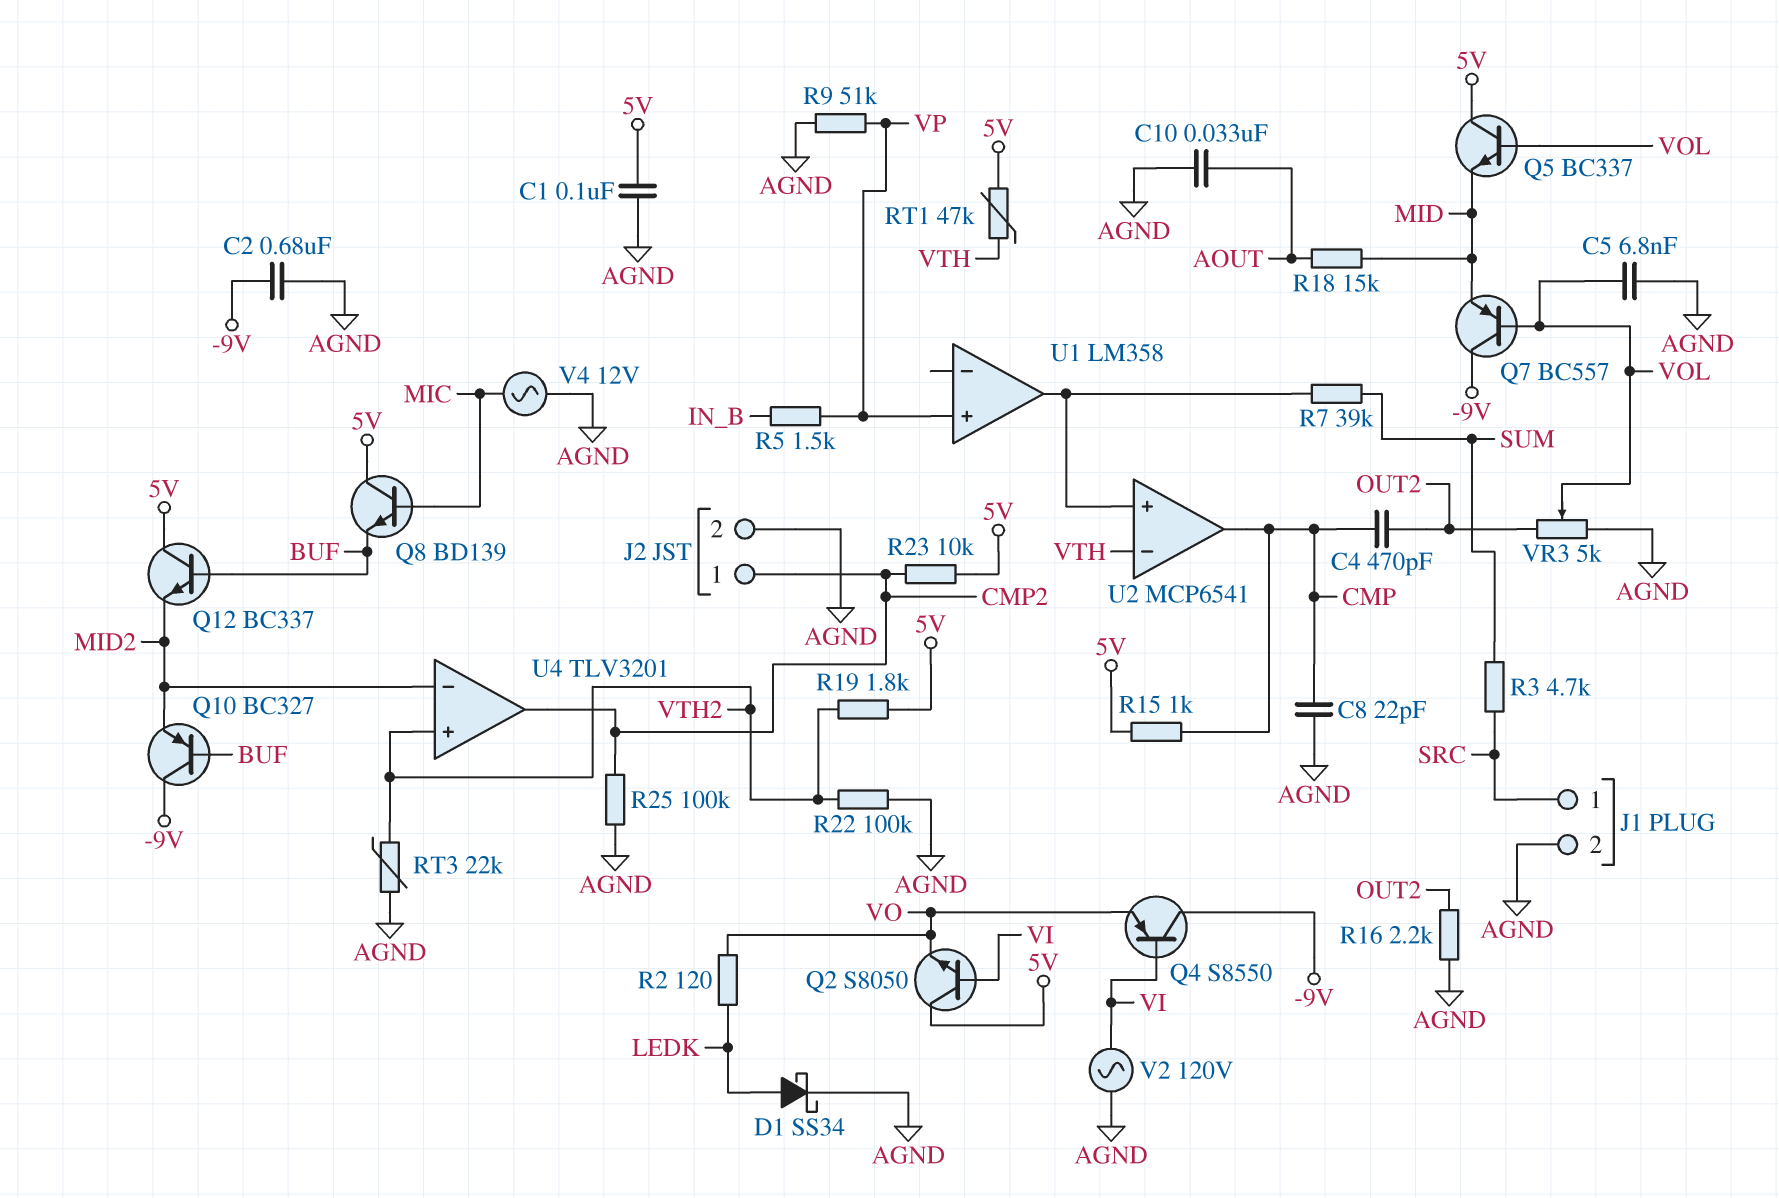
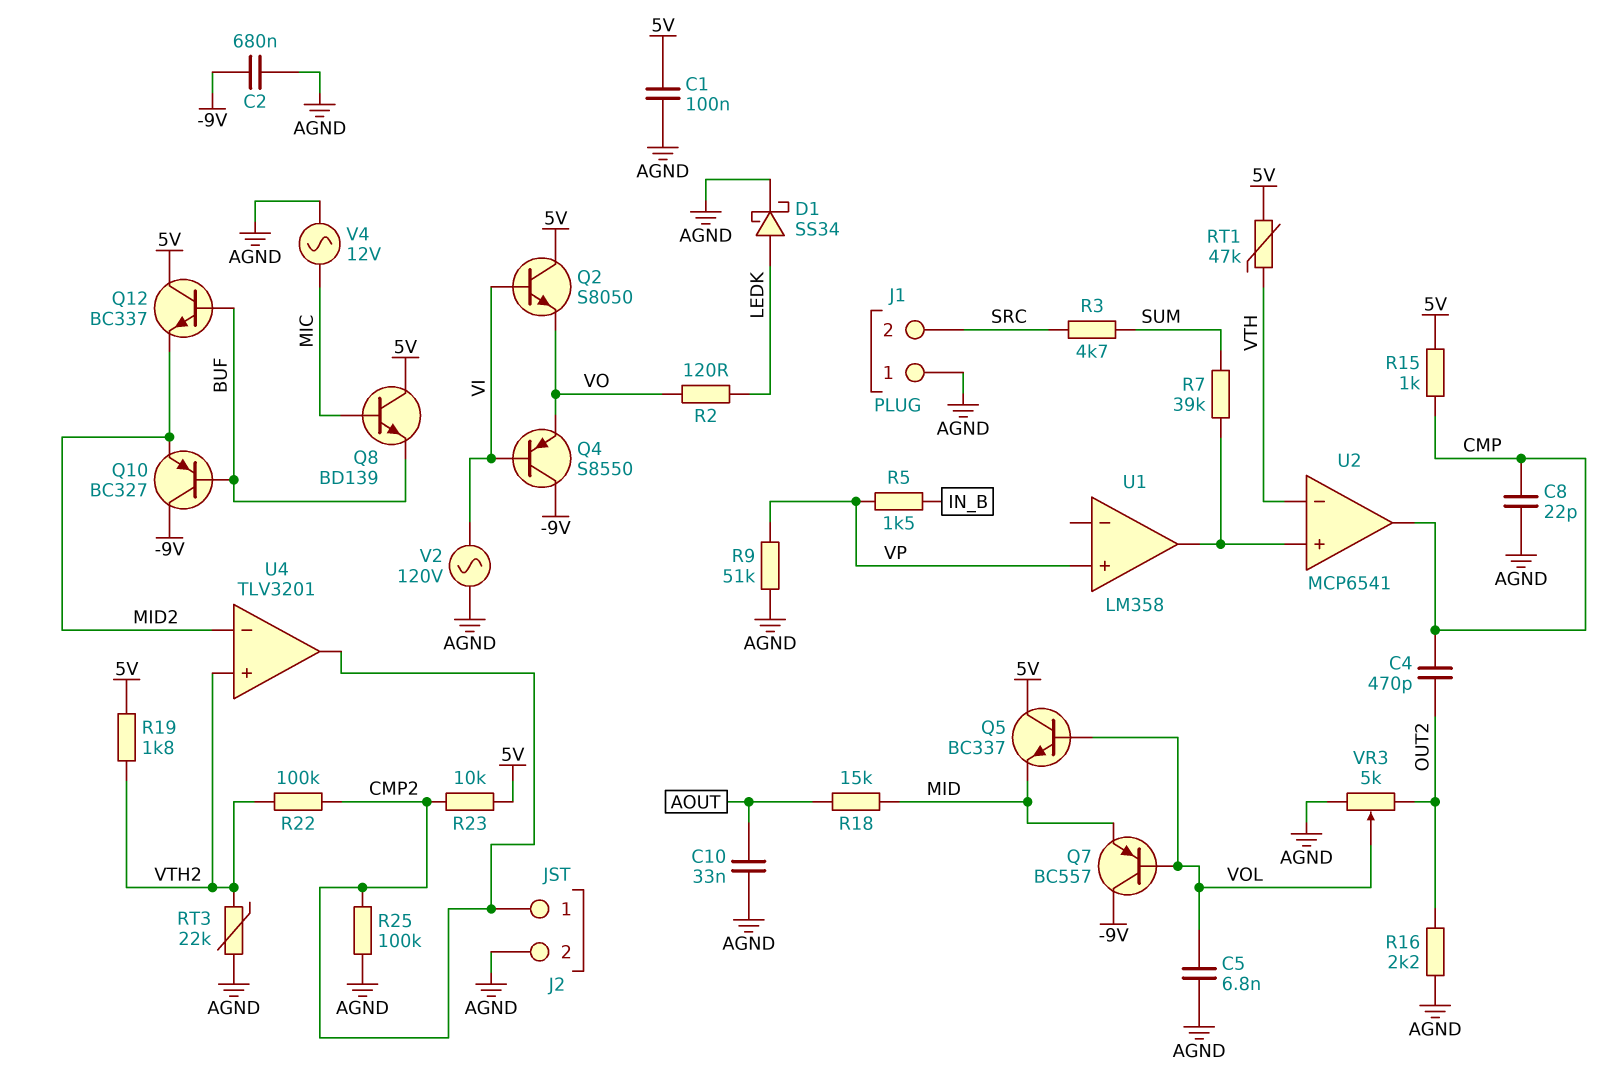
J1 pin 1: SRC -> AGND
J1 pin 2: AGND -> SRC
R22: 100k (AGND, VTH2) -> 100k (CMP2, VTH2)

